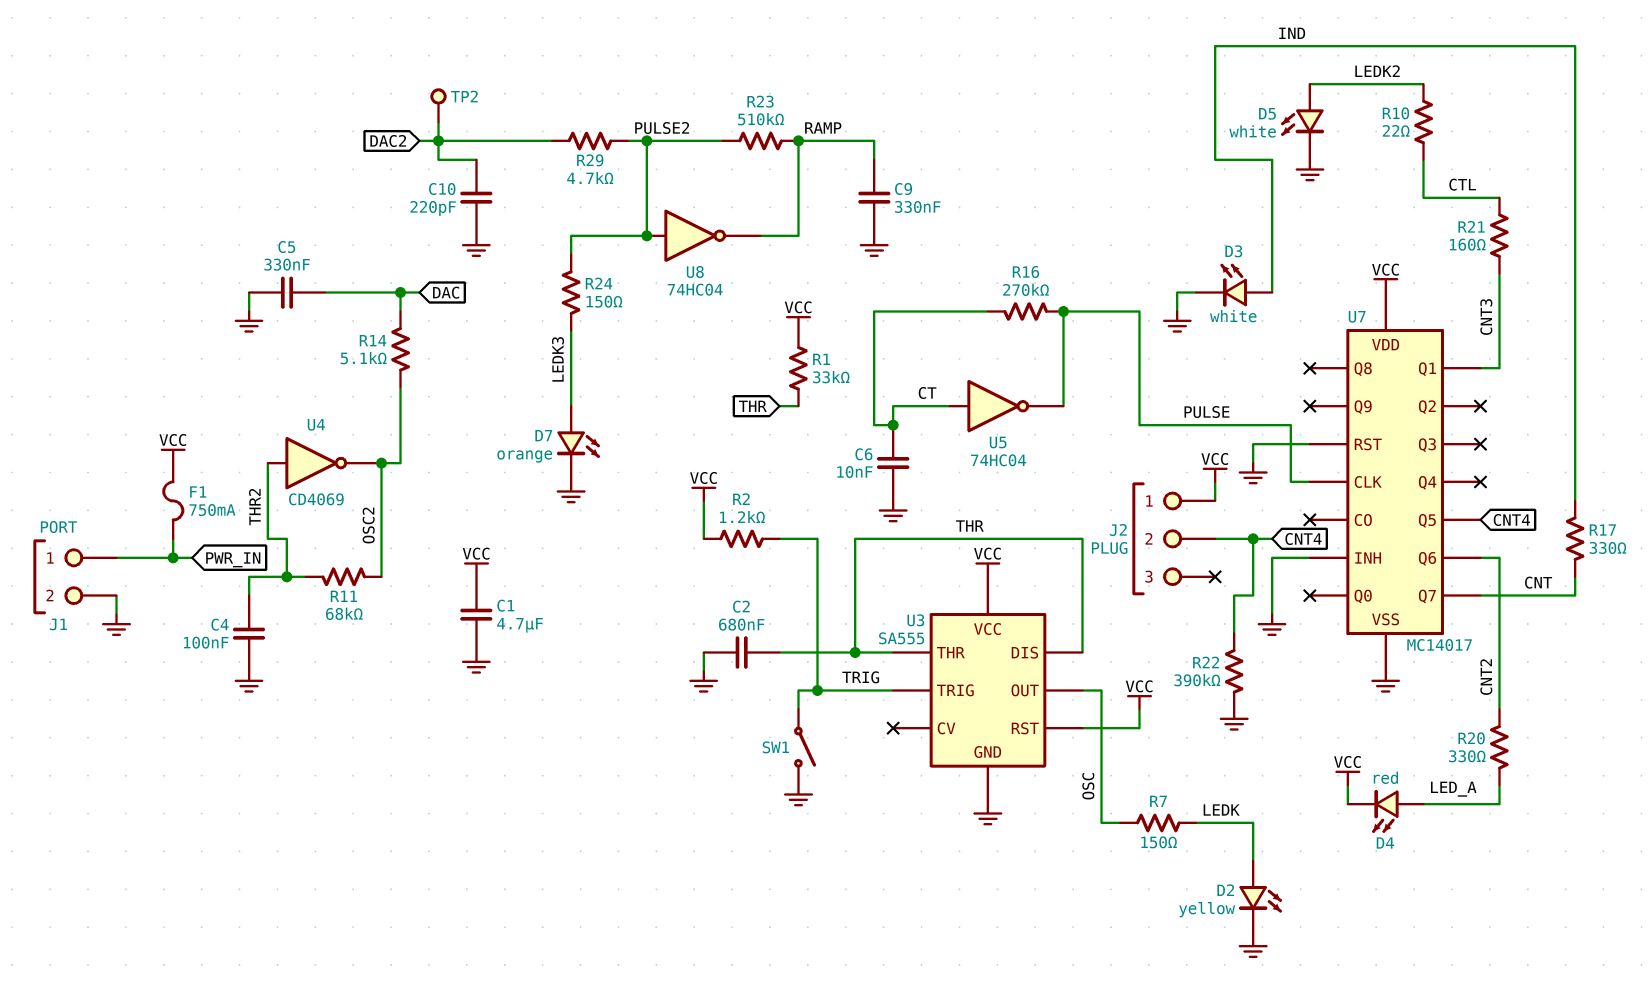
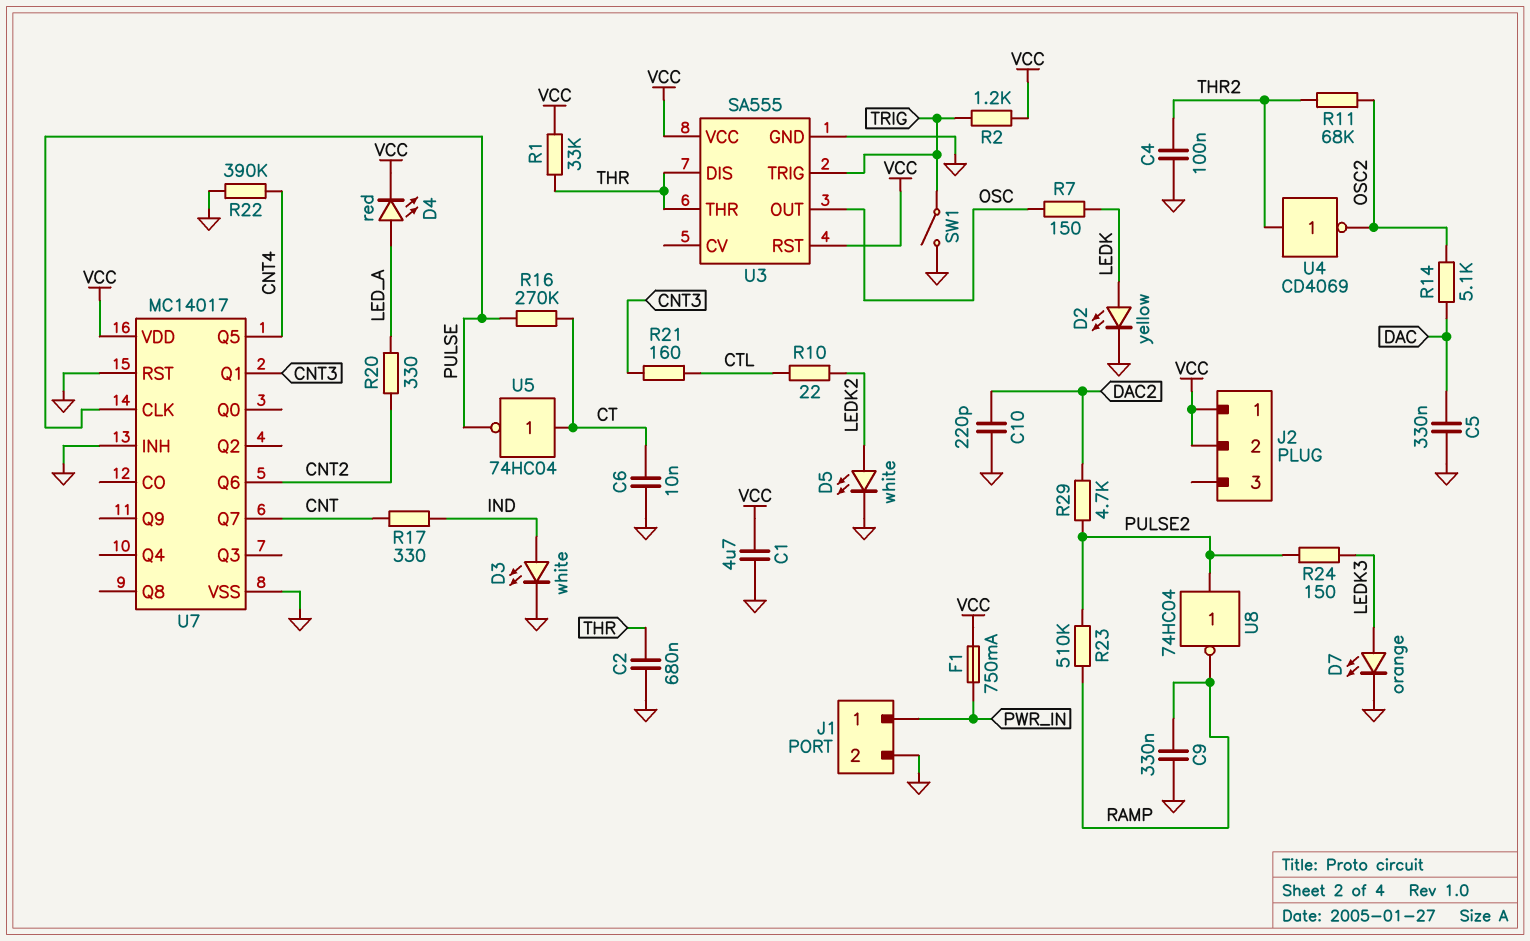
J2 pin 2: CNT4 -> VCC
TP2: test point (DAC2) -> none

